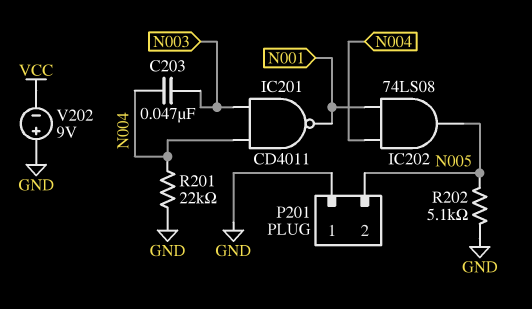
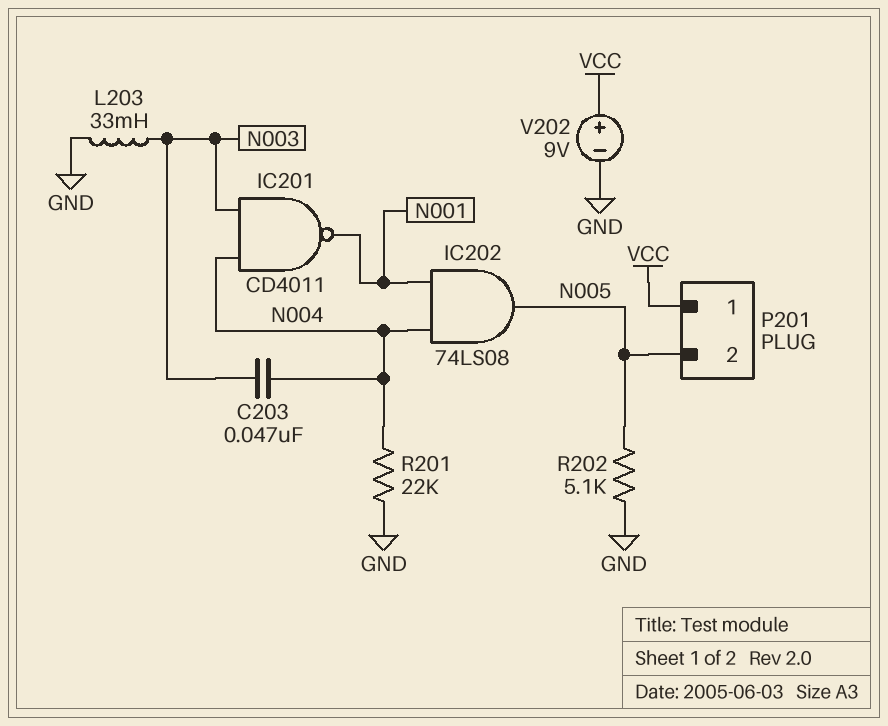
L203: none -> 33mH (GND, N003)
P201 pin 1: GND -> VCC
V202: 9V (plus GND, minus VCC) -> 9V (plus VCC, minus GND)

